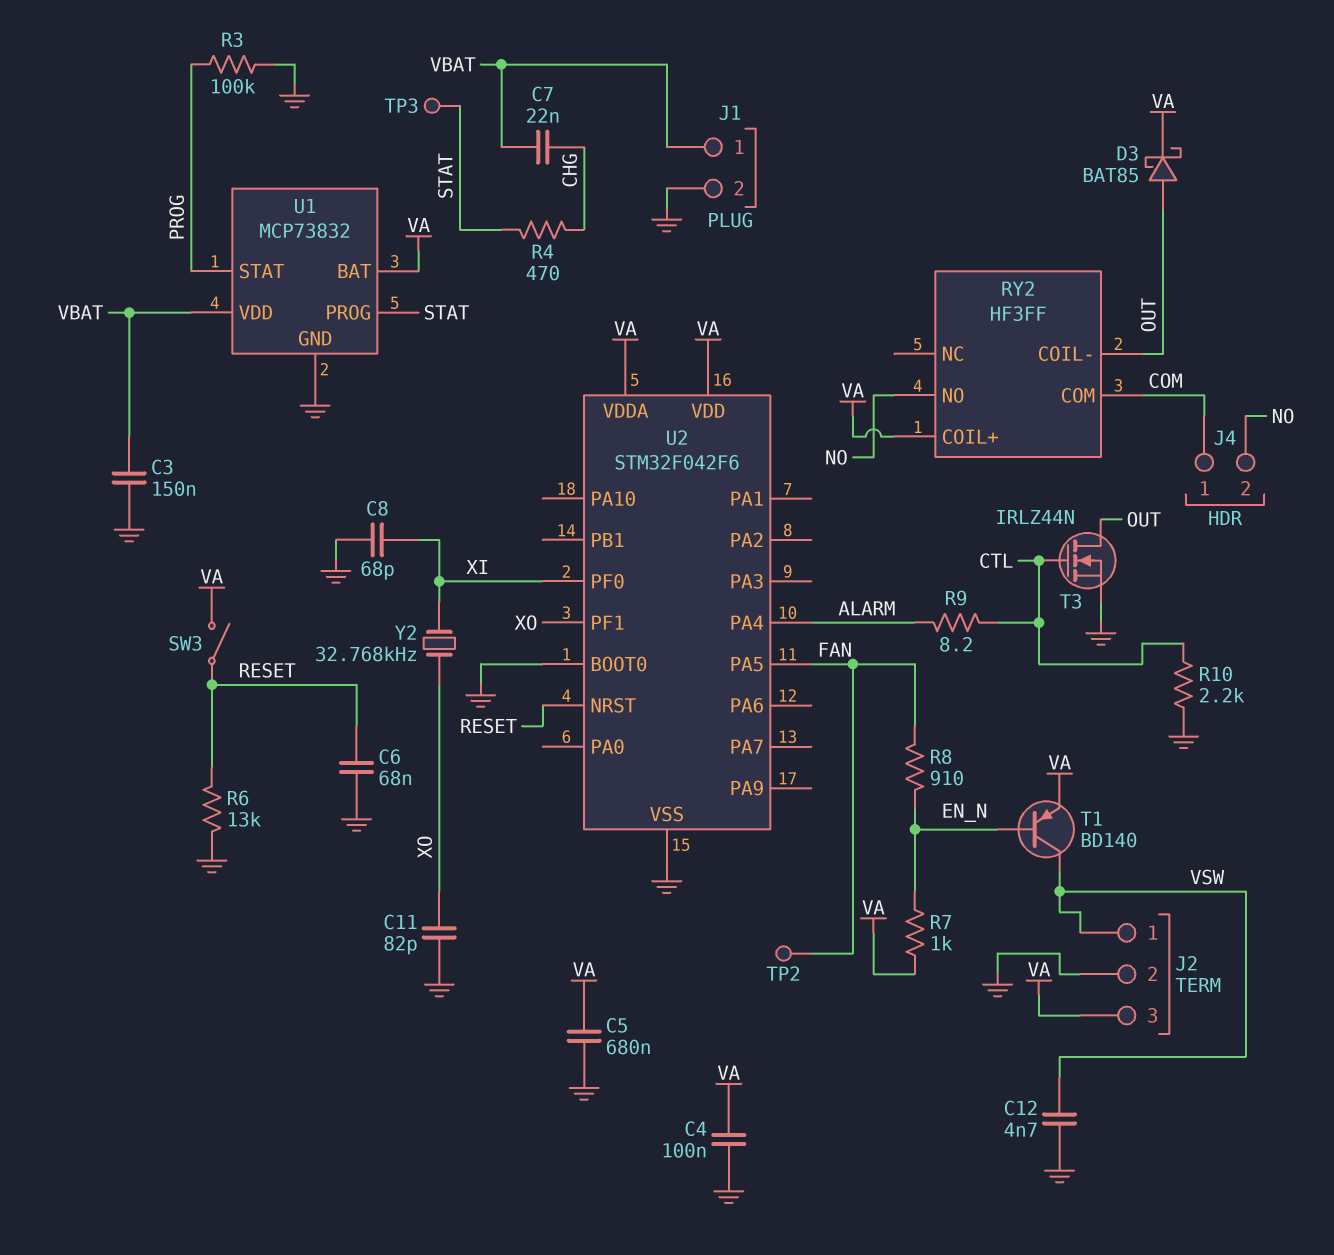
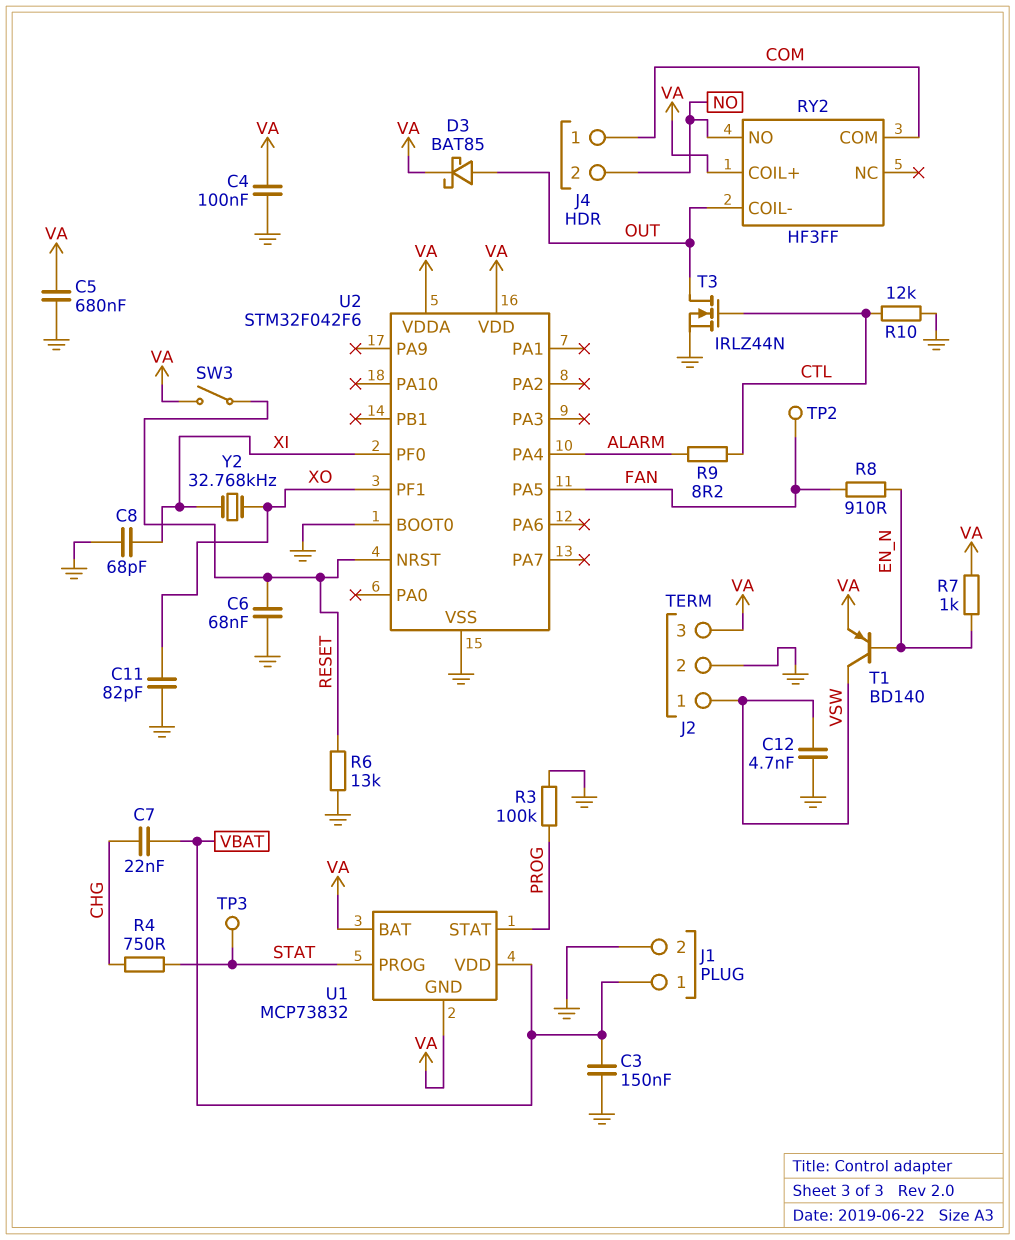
R4: 470 (CHG, STAT) -> 750 (CHG, STAT)
R10: 2.2k (CTL, GND) -> 12k (CTL, GND)
U1 pin GND: GND -> VA

